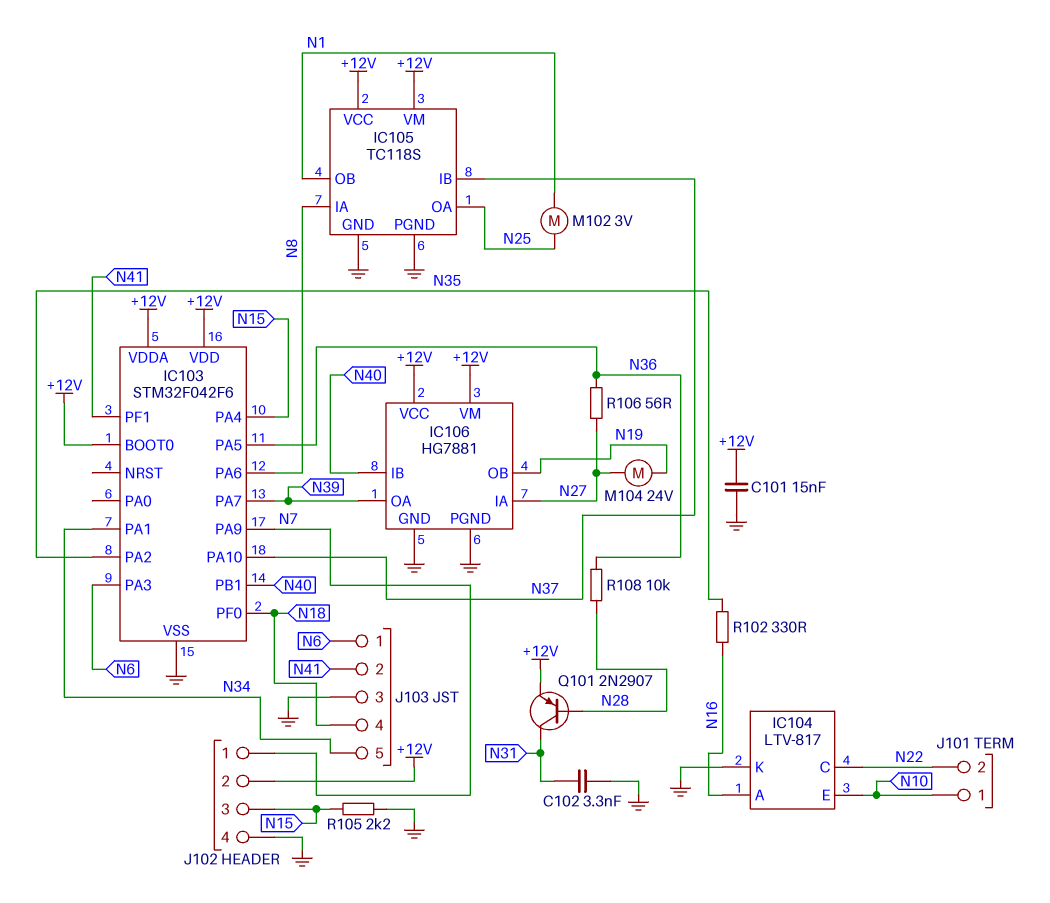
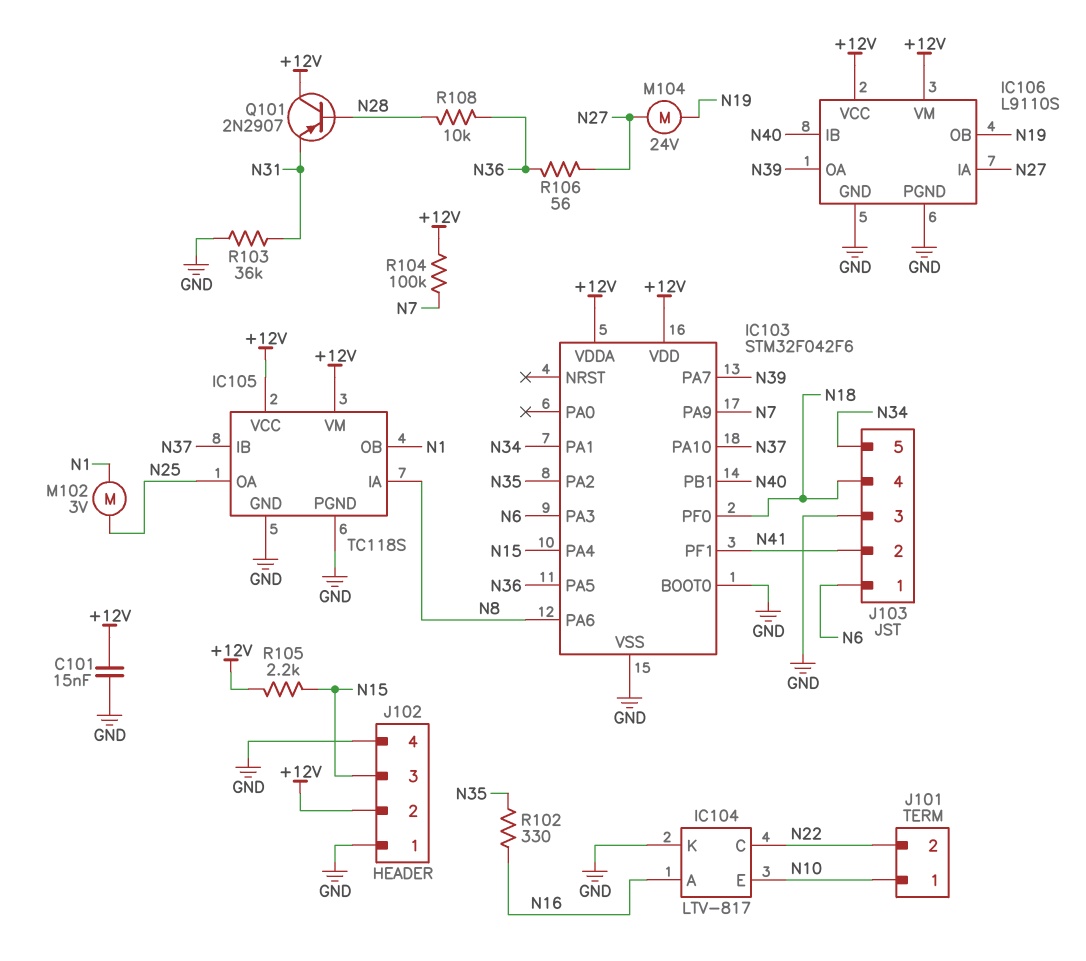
C102: 3.3nF (GND, N31) -> none
IC103 pin BOOT0: +12V -> GND
IC106: HG7881 -> L9110S
J102 pin 1: N7 -> GND
Q101: PNP 2N2907 (B N28, C N31, E +12V) -> PNP 2N2907 (B N28, C +12V, E N31)
R103: none -> 36k (GND, N31)
R104: none -> 100k (+12V, N7)
R105: 2.2k (GND, N15) -> 2.2k (+12V, N15)

